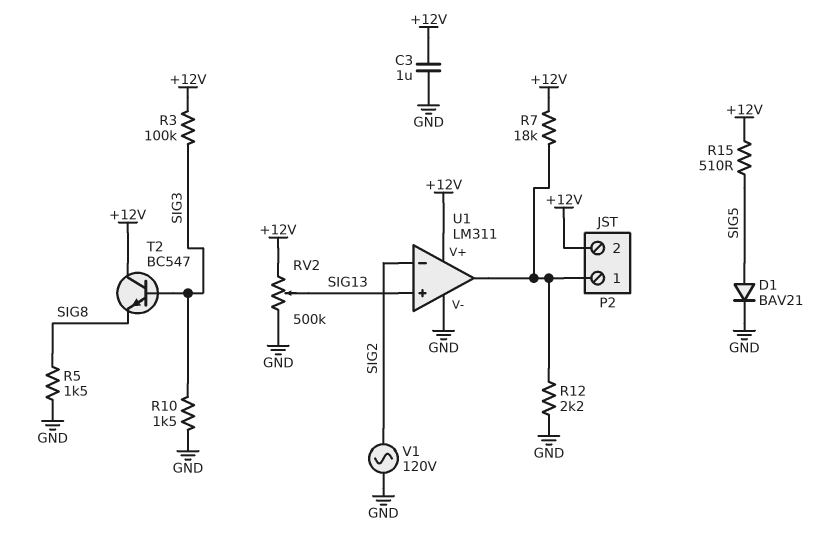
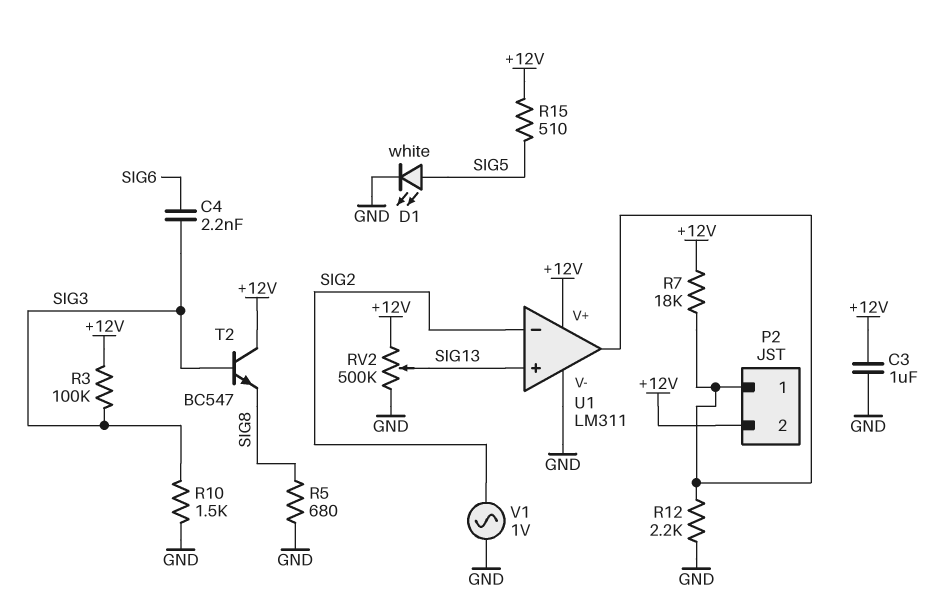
C4: none -> 2.2nF (SIG3, SIG6)
D1: diode BAV21 (A SIG5, K GND) -> LED white (A SIG5, K GND)
R5: 1.5k (GND, SIG8) -> 680 (GND, SIG8)
V1: AC 120V (GND, SIG2) -> AC 1V (GND, SIG2)

